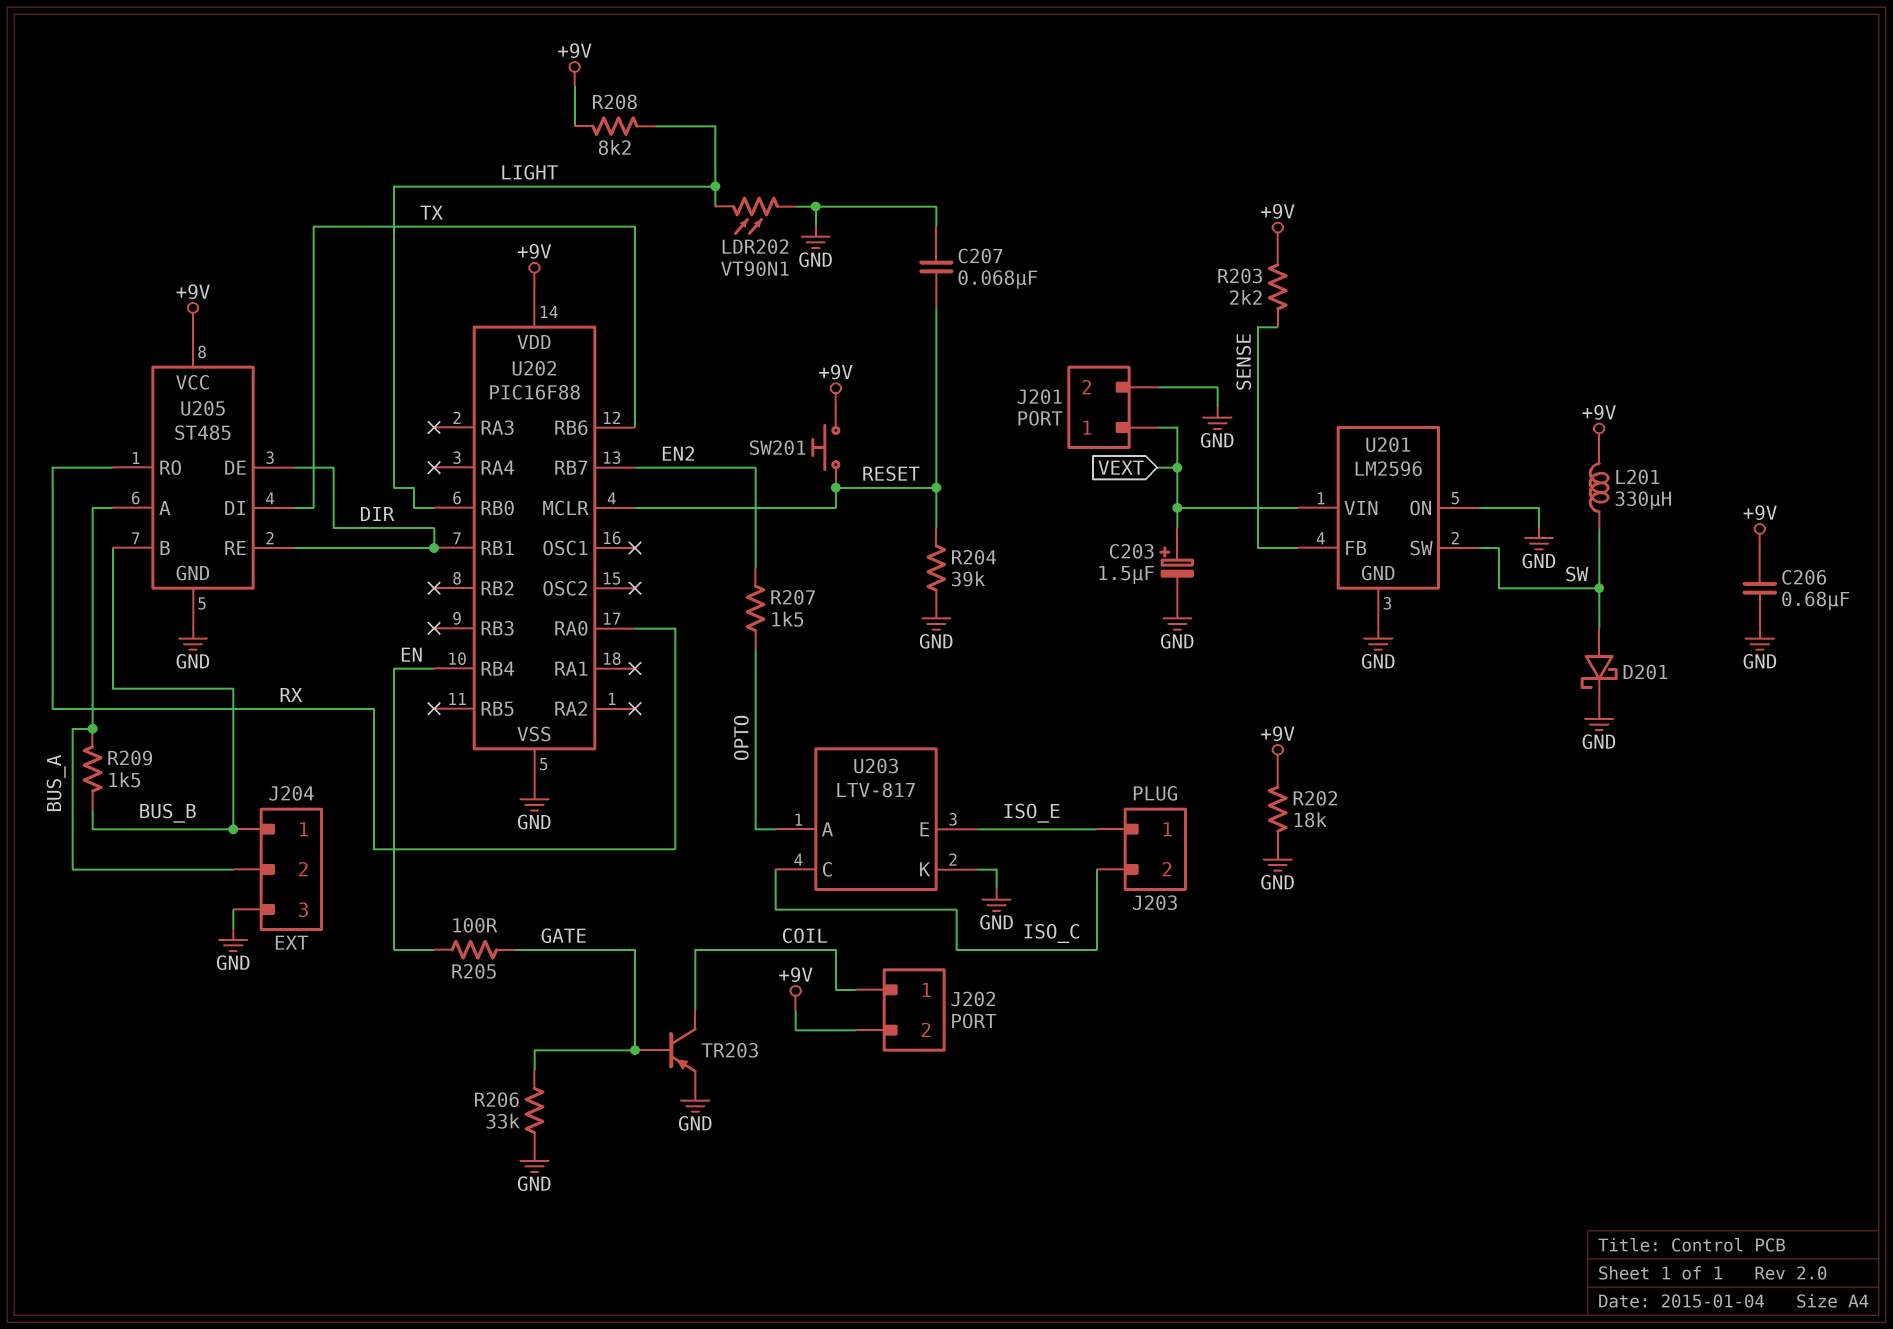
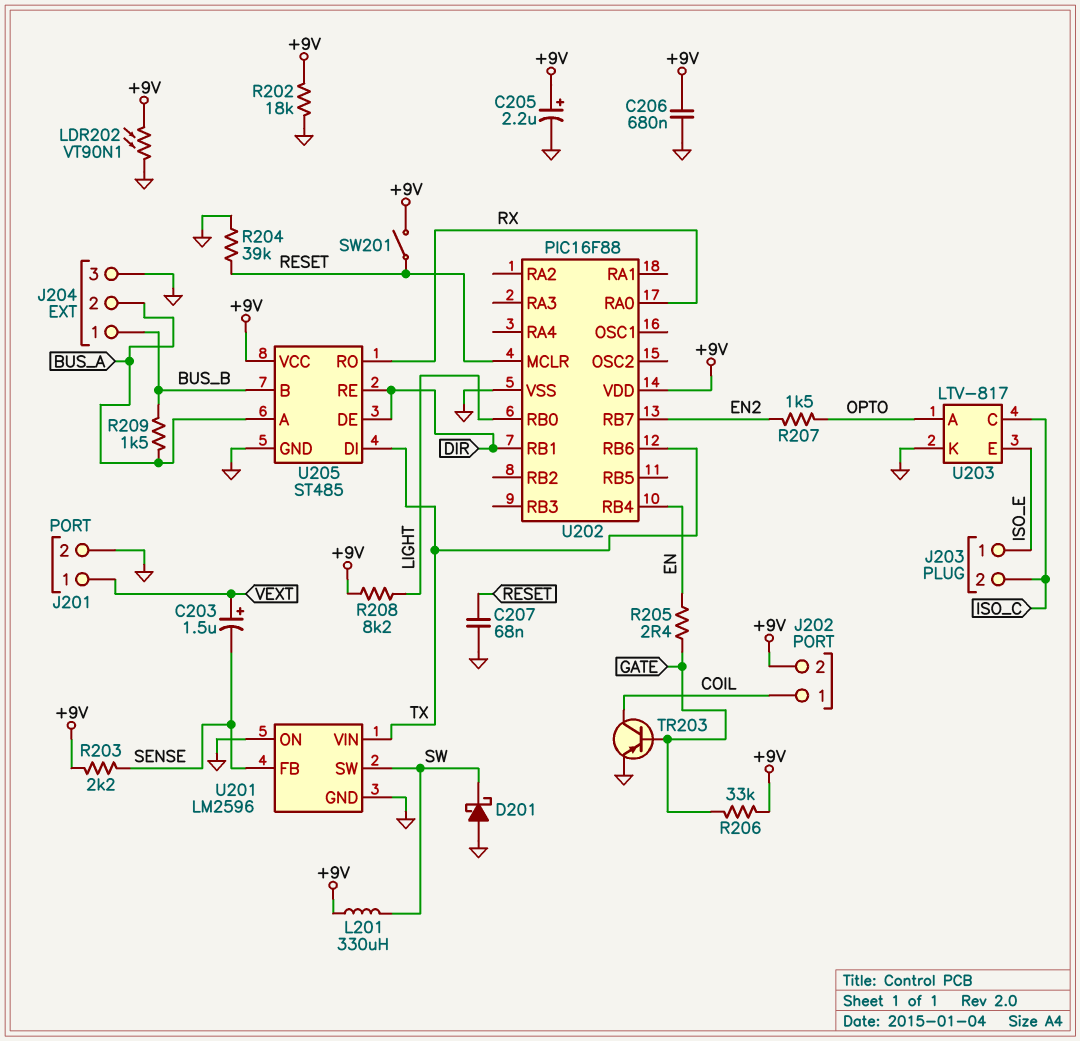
C203: 1.5uF (plus VEXT, minus GND) -> 1.5uF (plus VEXT, minus SENSE)
C205: none -> 2.2uF (plus +9V, minus GND)
D201: schottky (A SW, K GND) -> schottky (A GND, K SW)
LDR202: VT90N1 (GND, LIGHT) -> VT90N1 (+9V, GND)
R205: 100 (EN, GATE) -> 2.4 (EN, GATE)
R206: 33k (GATE, GND) -> 33k (+9V, GATE)
SW201: button (+9V, RESET) -> switch (+9V, RESET)
U201 pin VIN: VEXT -> TX

